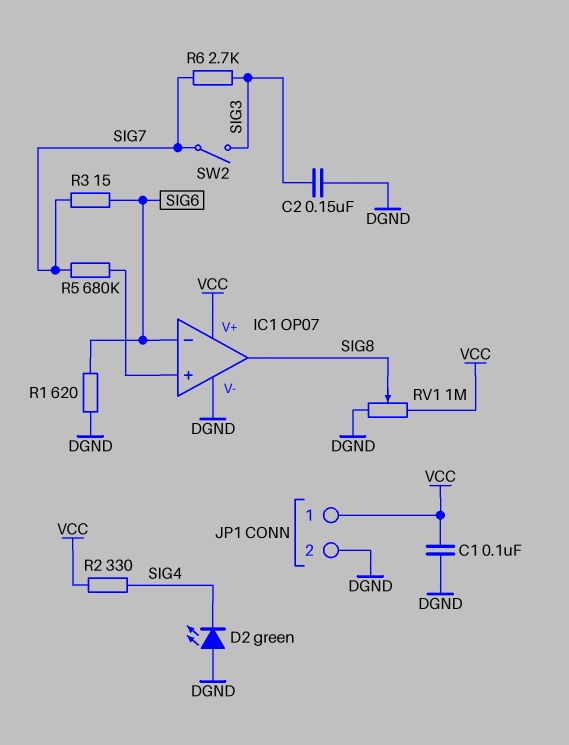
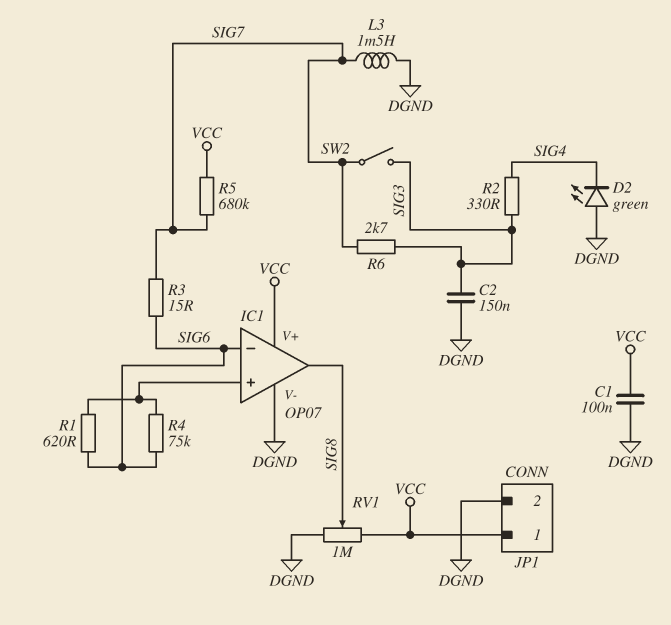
L3: none -> 1.5mH (DGND, SIG7)
R1: 620 (DGND, SIG6) -> 620 (IC1/in+, SIG6)
R2: 330 (SIG4, VCC) -> 330 (SIG3, SIG4)
R4: none -> 75k (IC1/in+, SIG6)
R5: 680k (IC1/in+, SIG7) -> 680k (SIG7, VCC)

